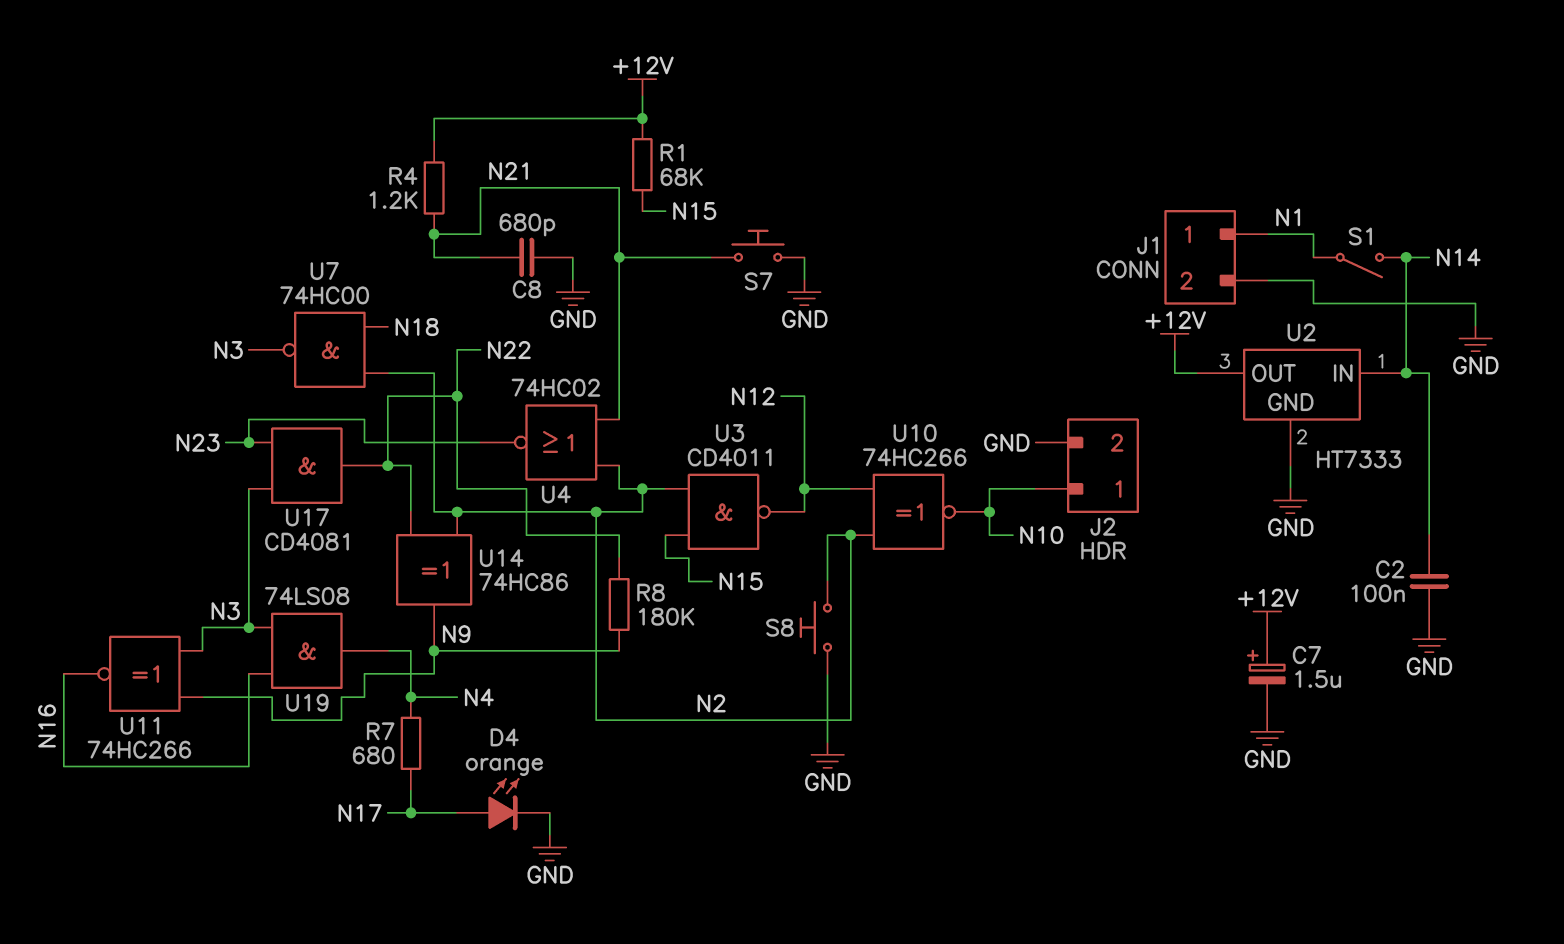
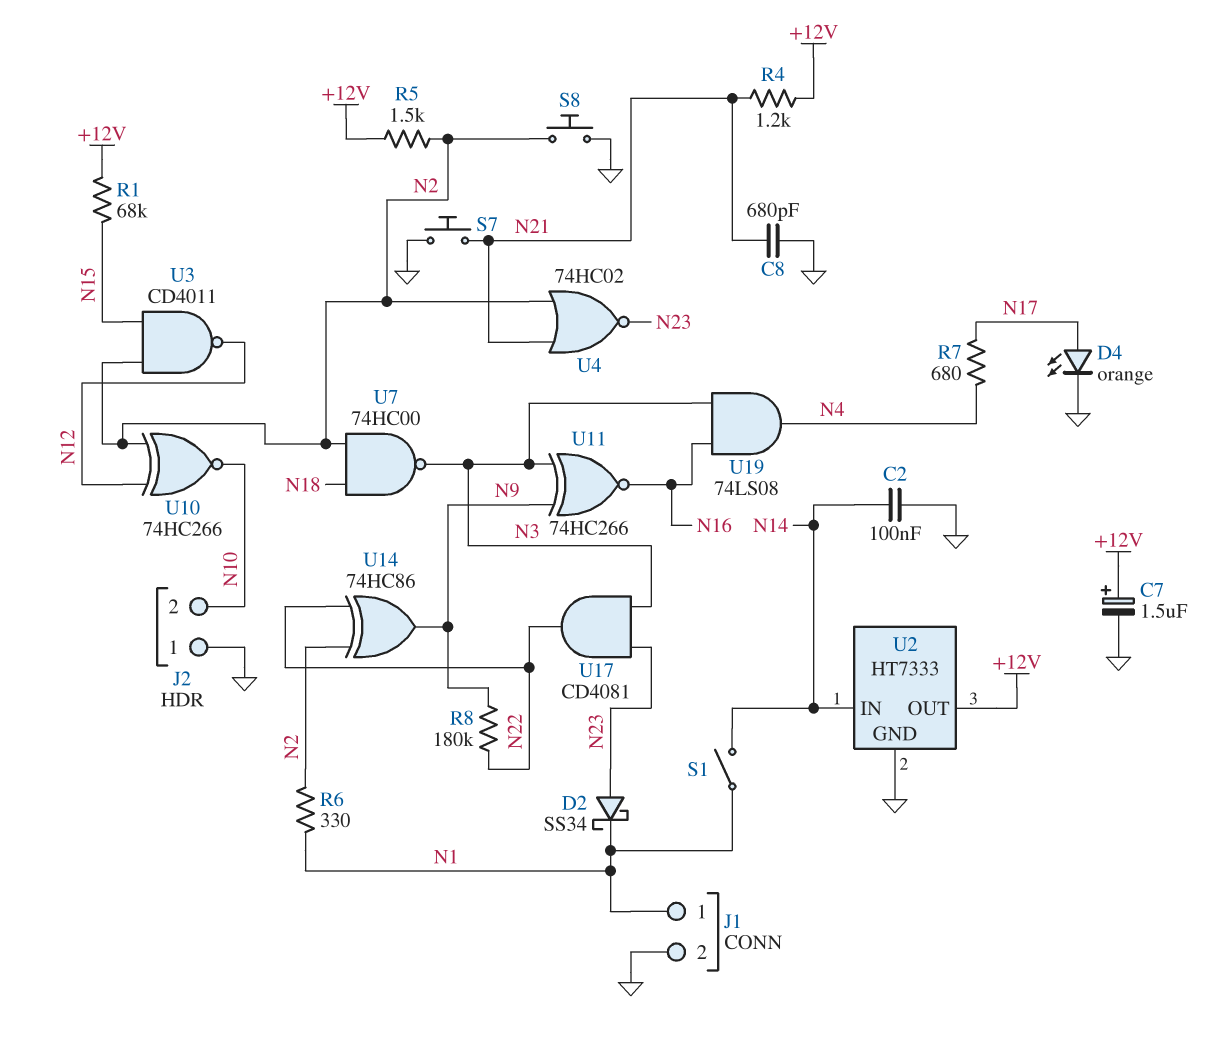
D2: none -> schottky SS34 (A N23, K N1)
J2 pin 1: N10 -> GND
J2 pin 2: GND -> N10
R5: none -> 1.5k (+12V, N2)
R6: none -> 330 (N1, N2)

